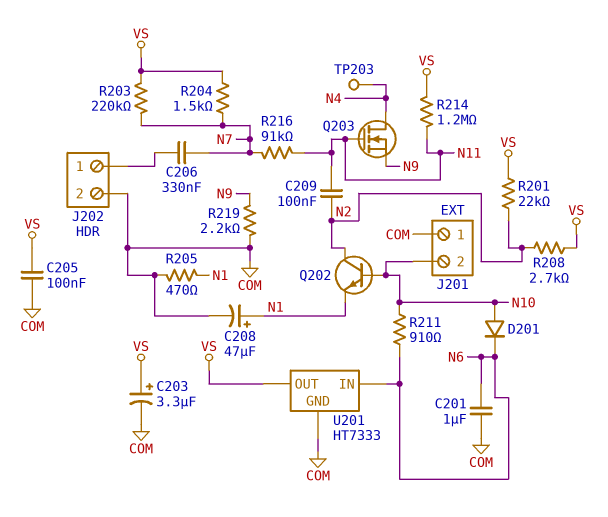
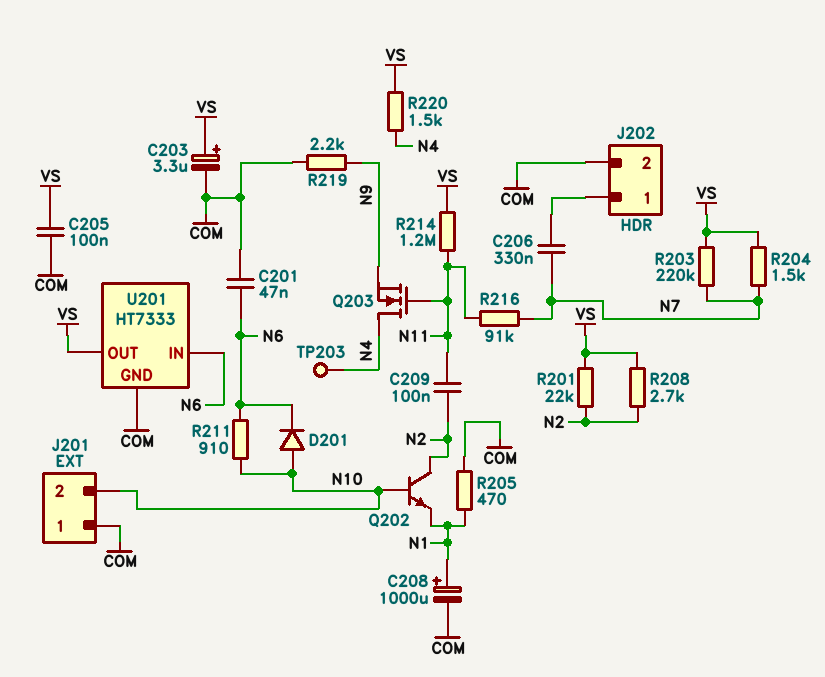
C201: 1uF (COM, N6) -> 47nF (COM, N6)
C208: 47uF (plus N1, minus COM) -> 1000uF (plus N1, minus COM)
R220: none -> 1.5k (N4, VS)

